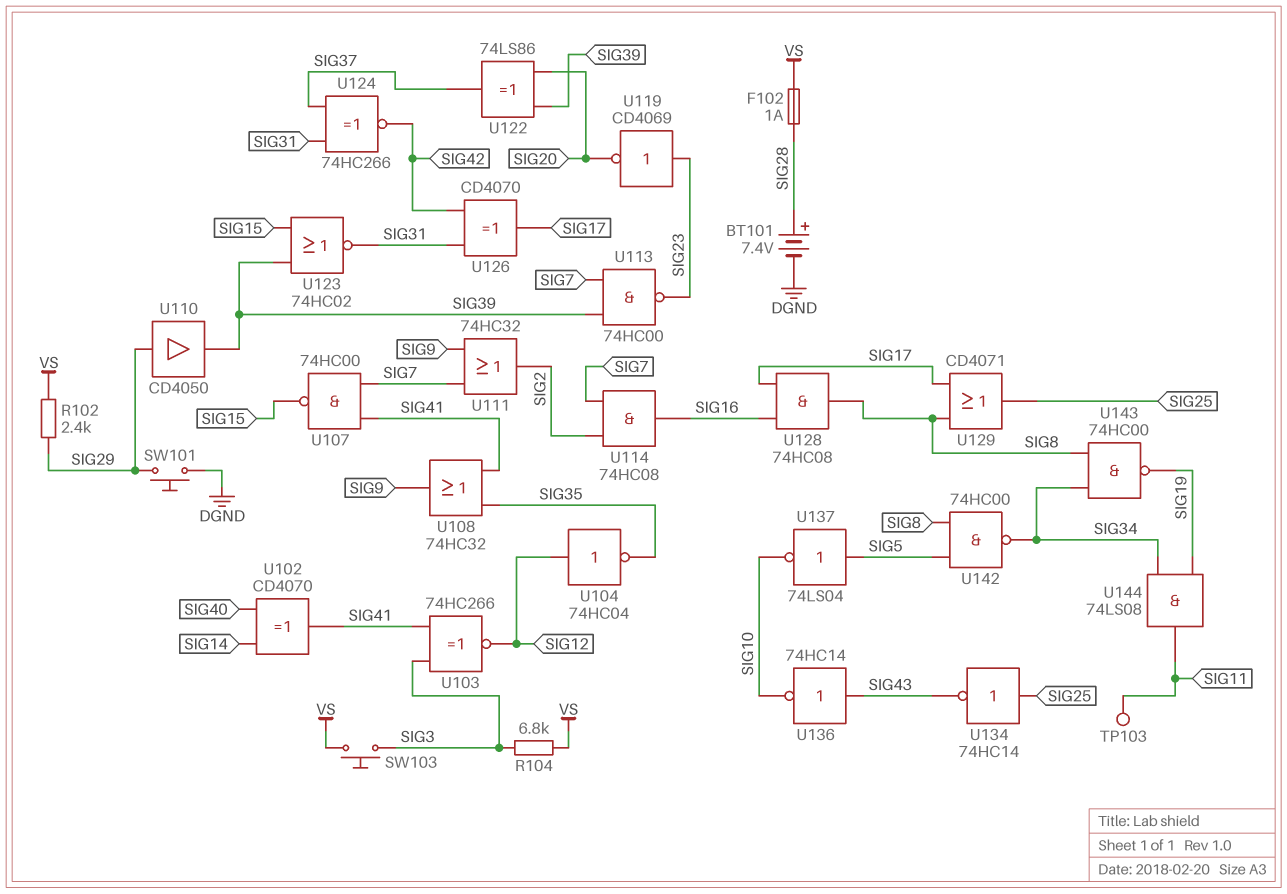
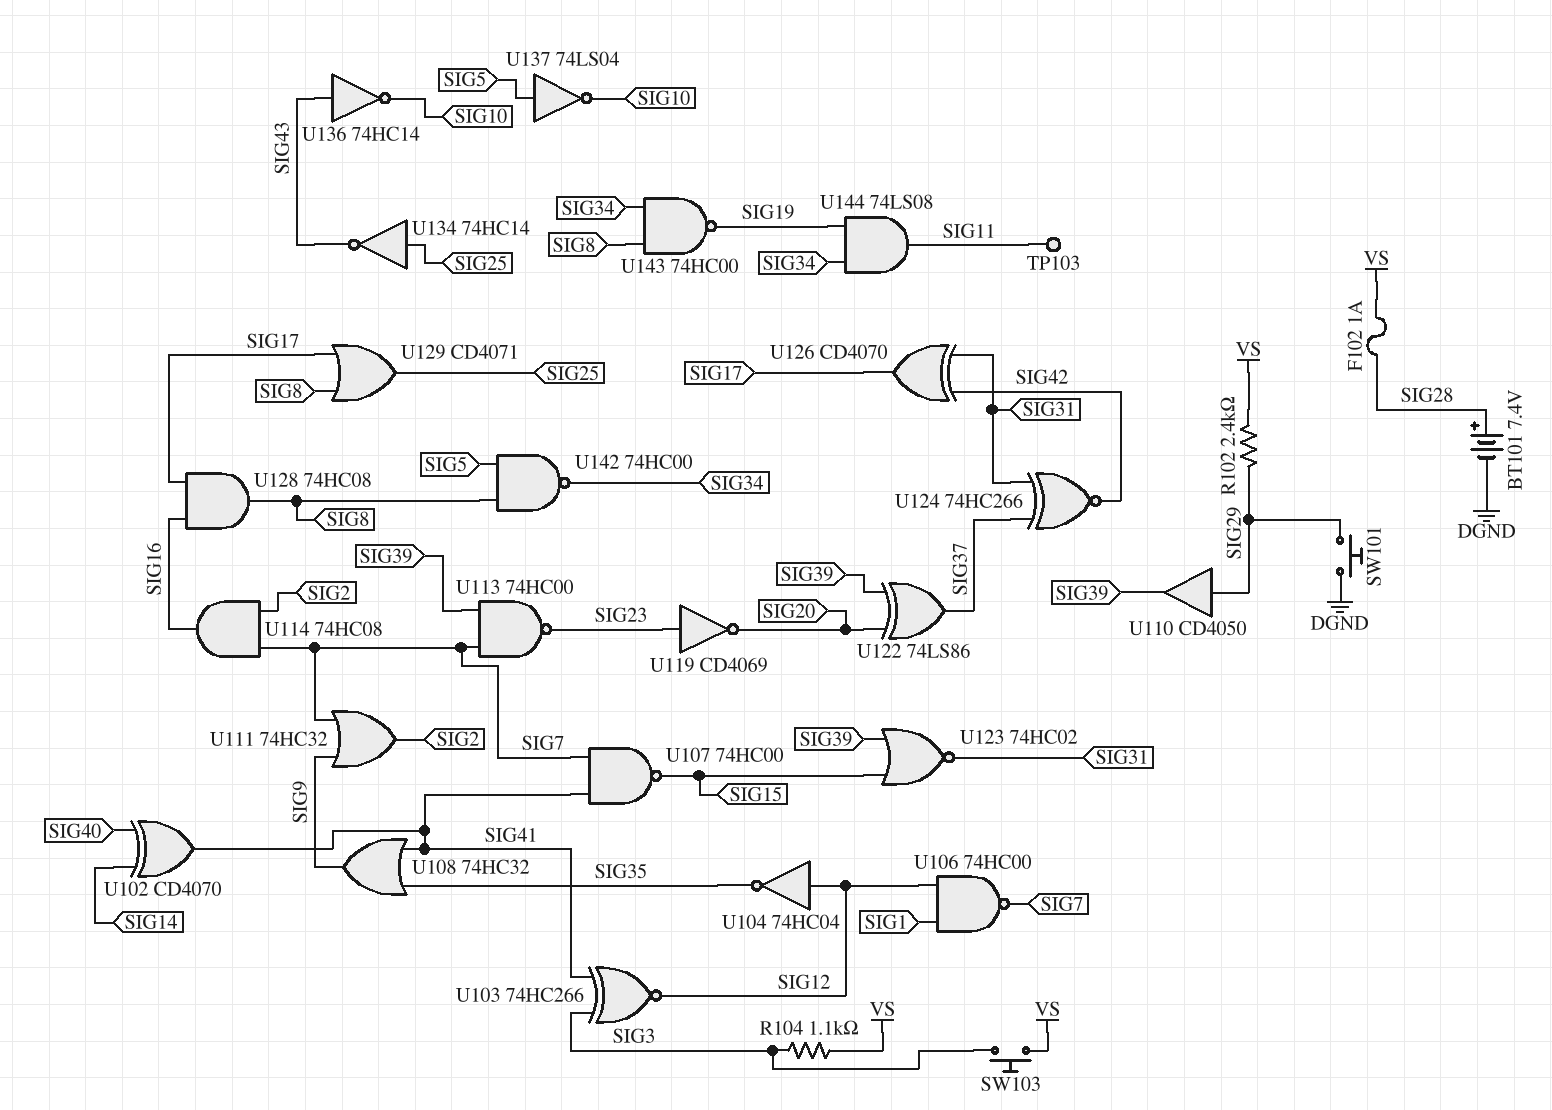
R104: 6.8k (SIG3, VS) -> 1.1k (SIG3, VS)
U106: none -> NAND 74HC00 (in SIG1, in SIG12, out SIG7)

